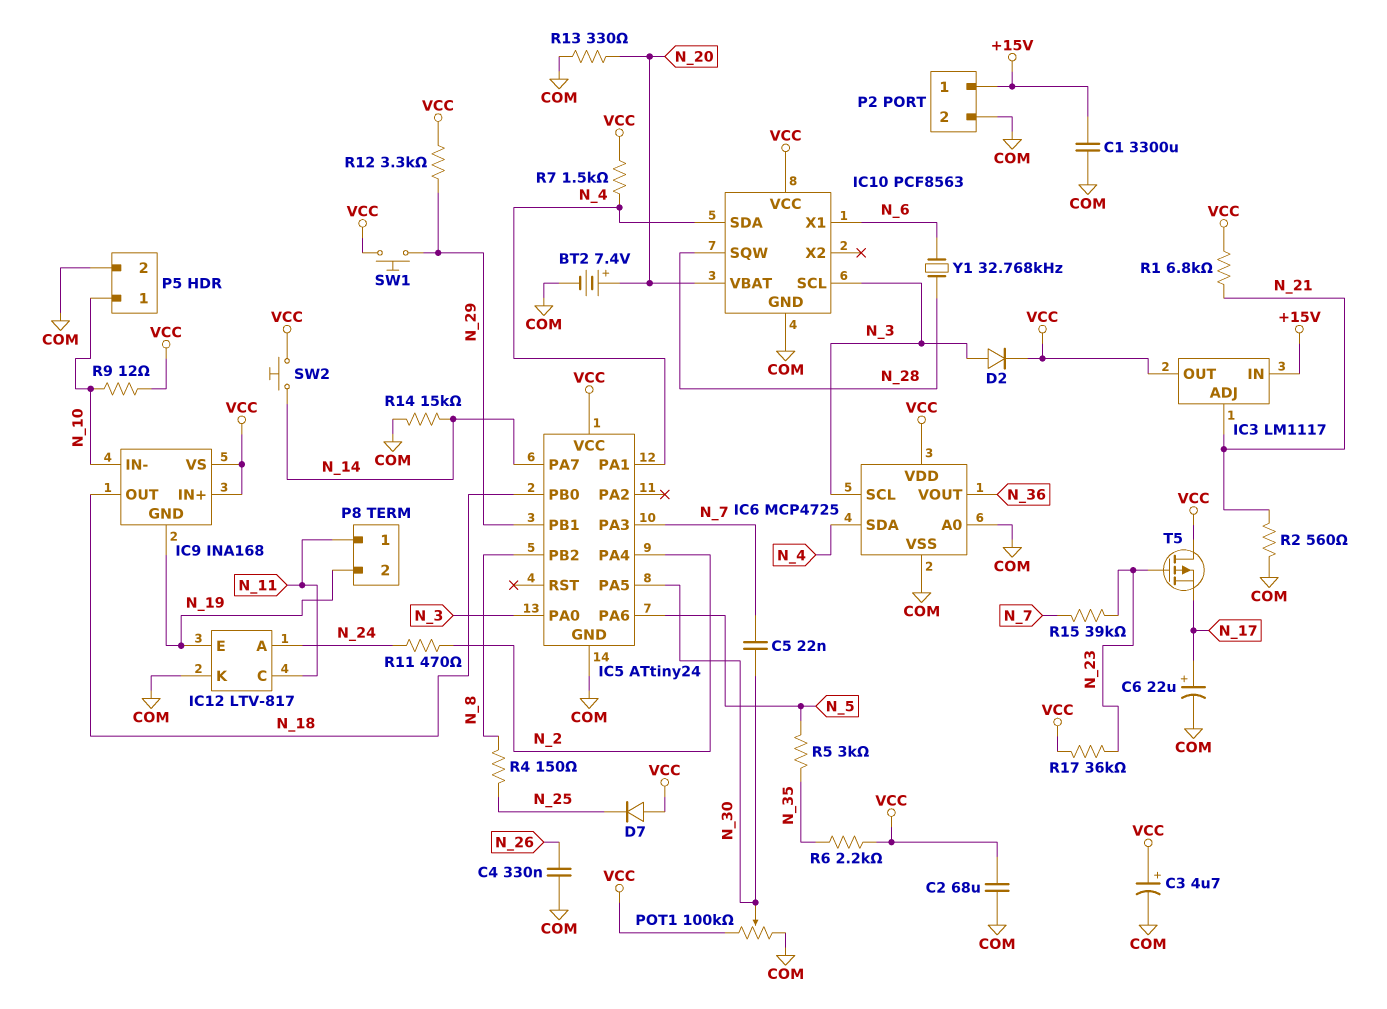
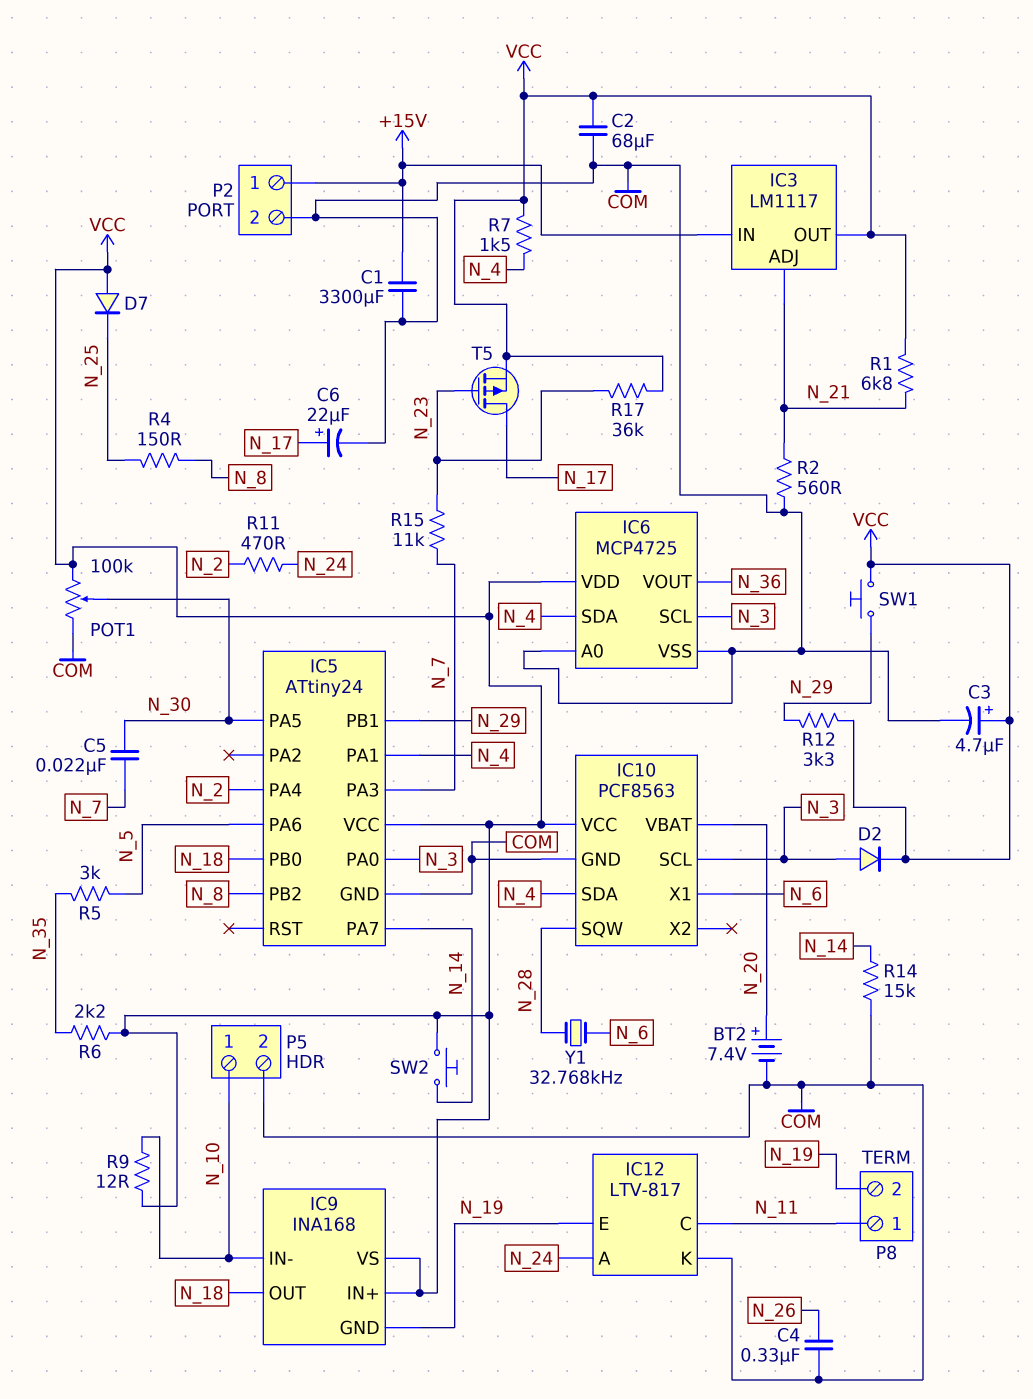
R13: 330 (COM, N_20) -> none
R15: 39k (N_7, N_23) -> 11k (N_7, N_23)
T5: PMOS (G N_23, D VCC, S N_17) -> PMOS (G N_23, D N_17, S VCC)

